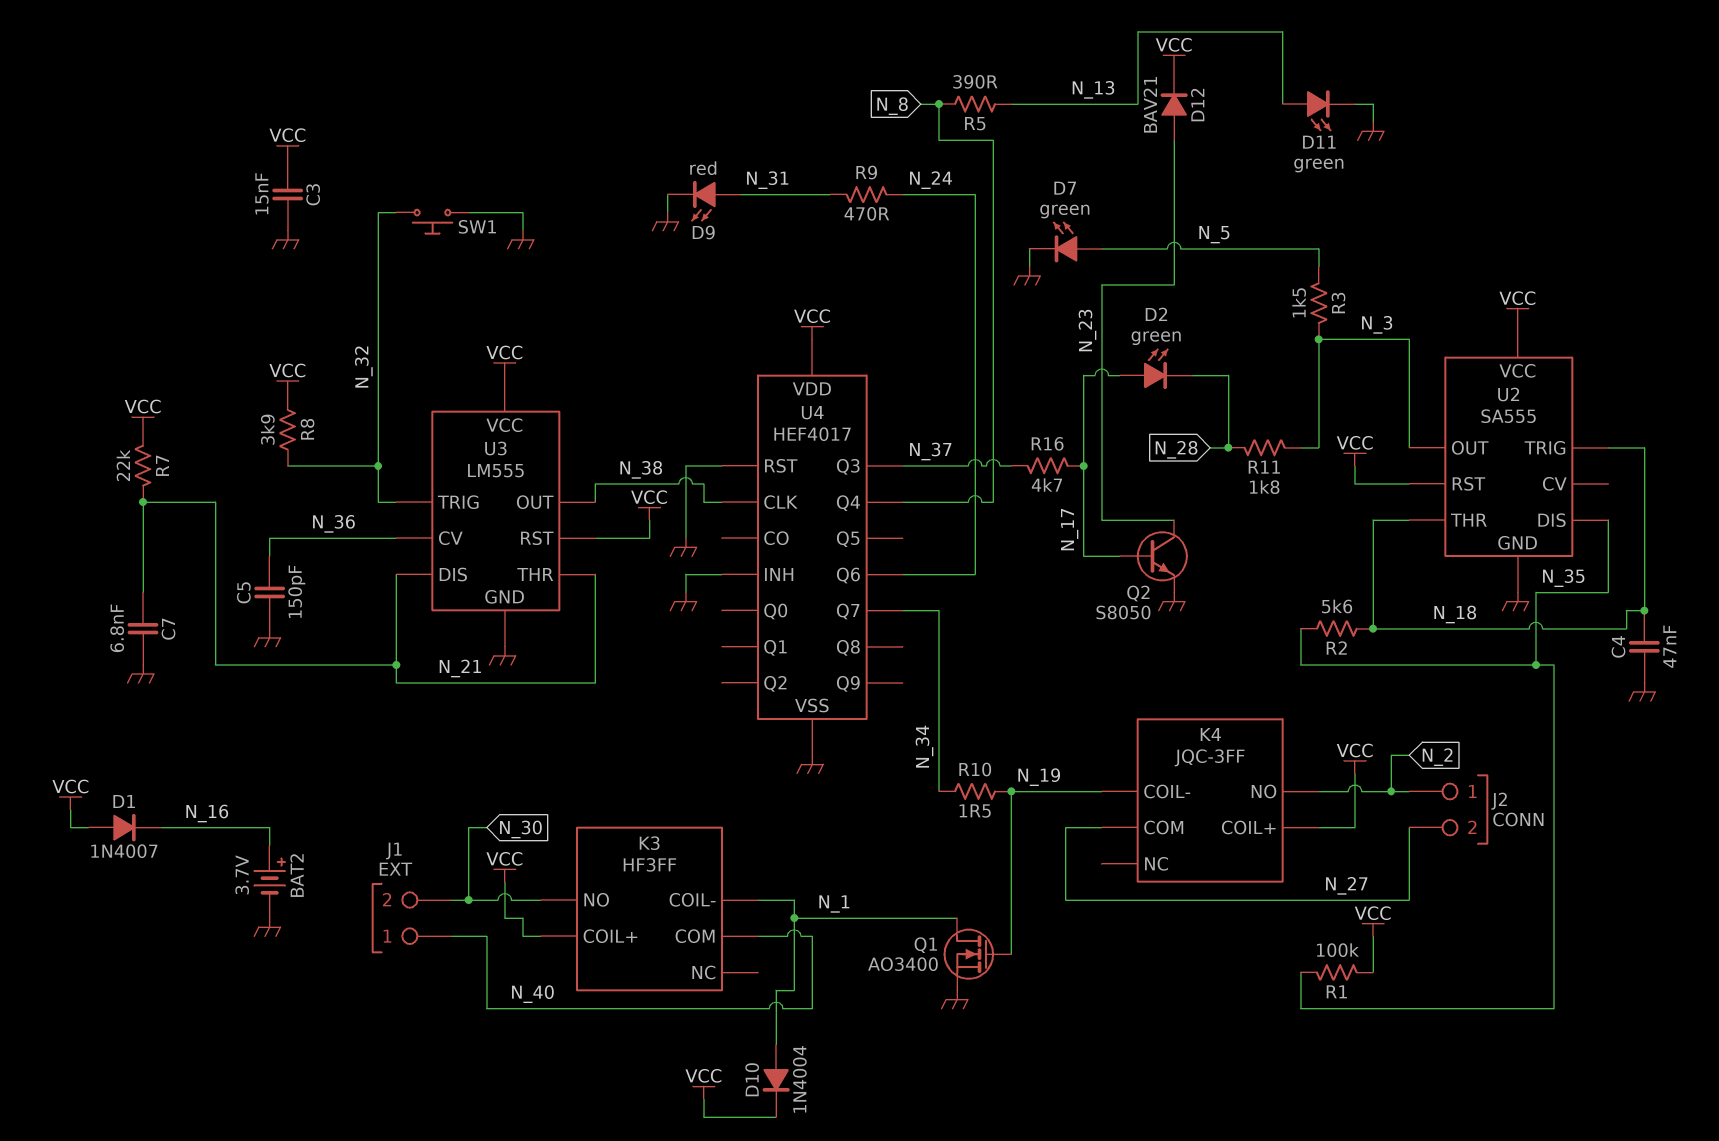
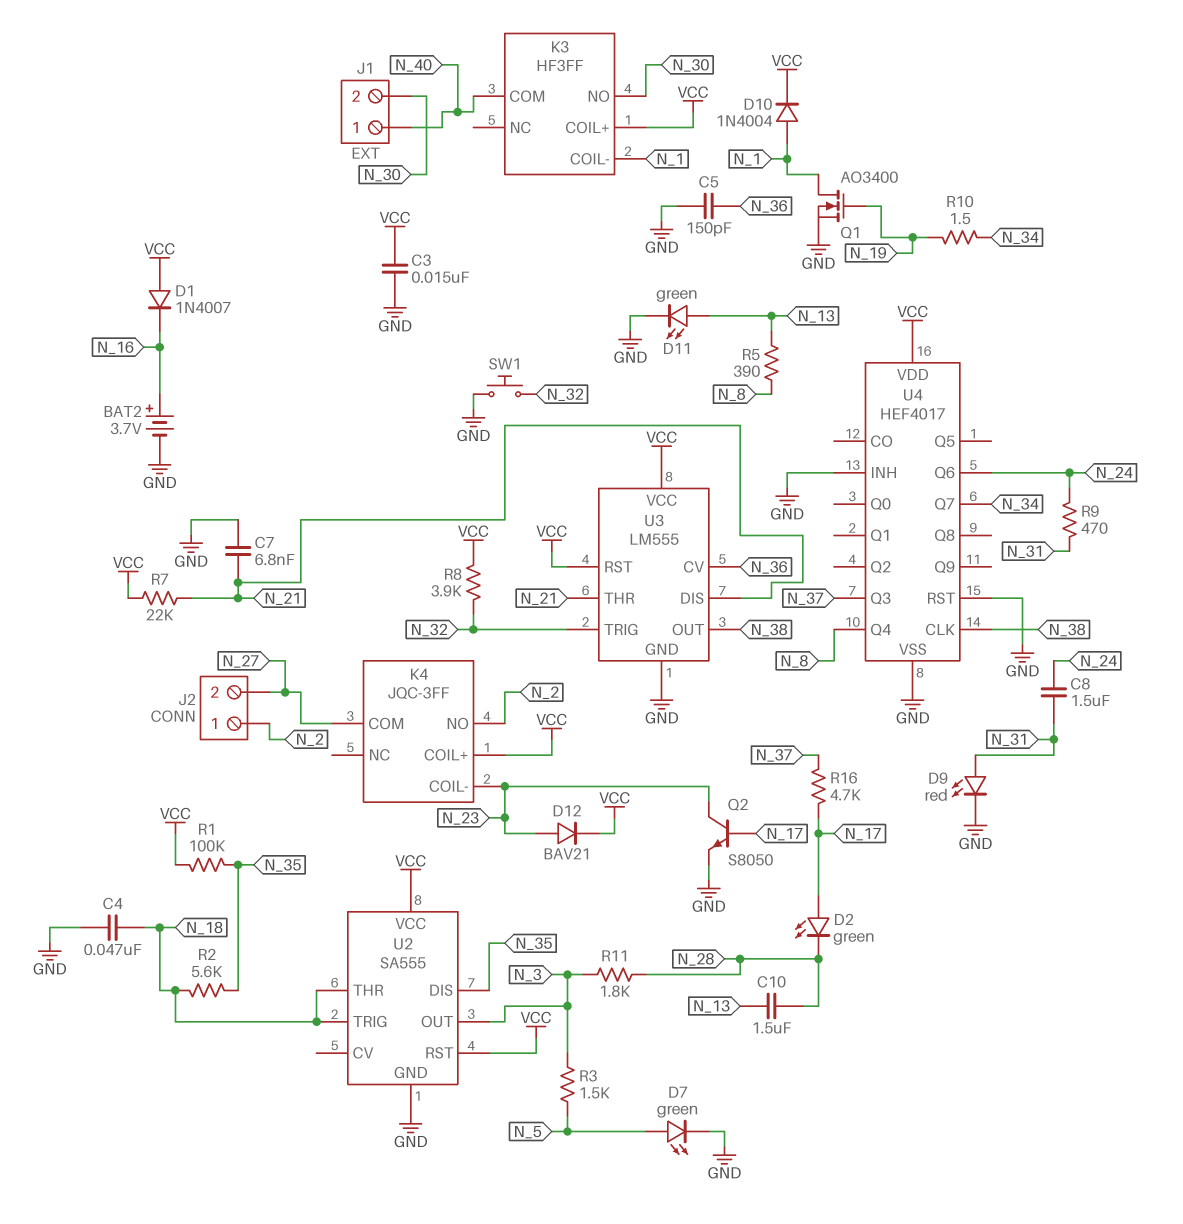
C8: none -> 1.5uF (N_24, N_31)
C10: none -> 1.5uF (N_13, N_28)
K4 pin COIL-: N_19 -> N_23

